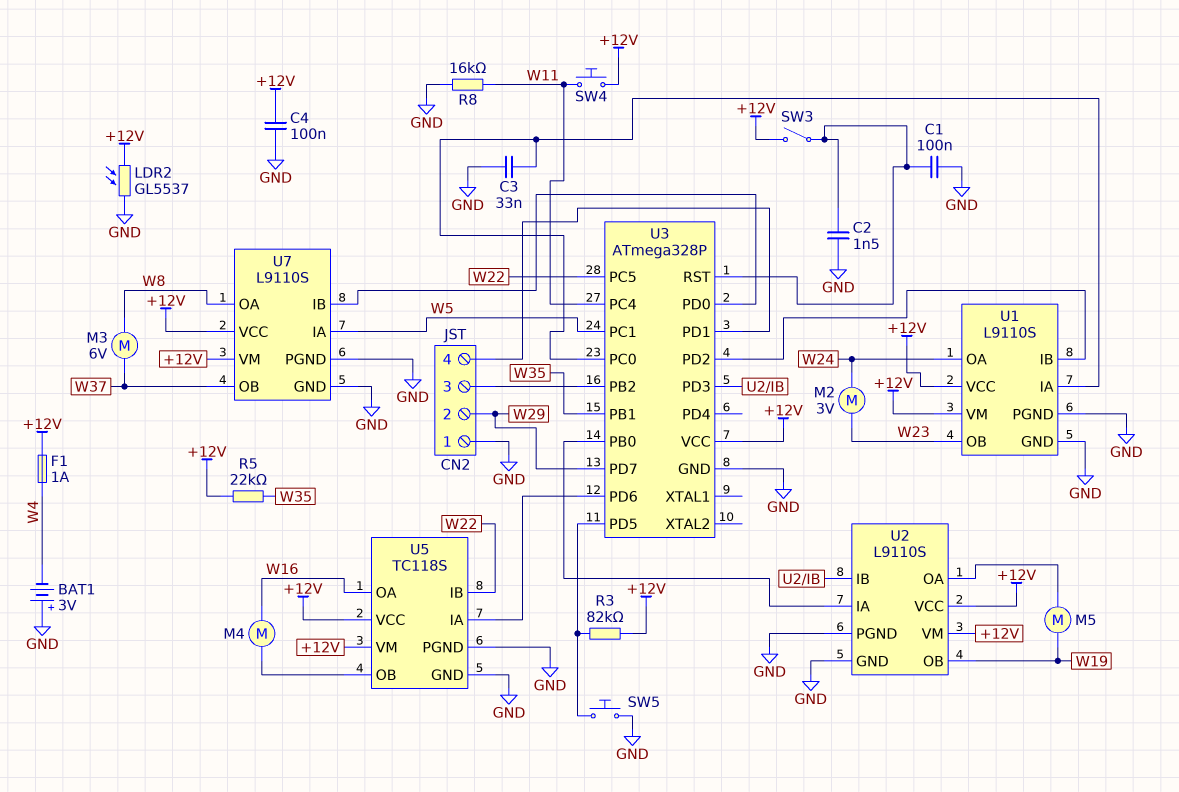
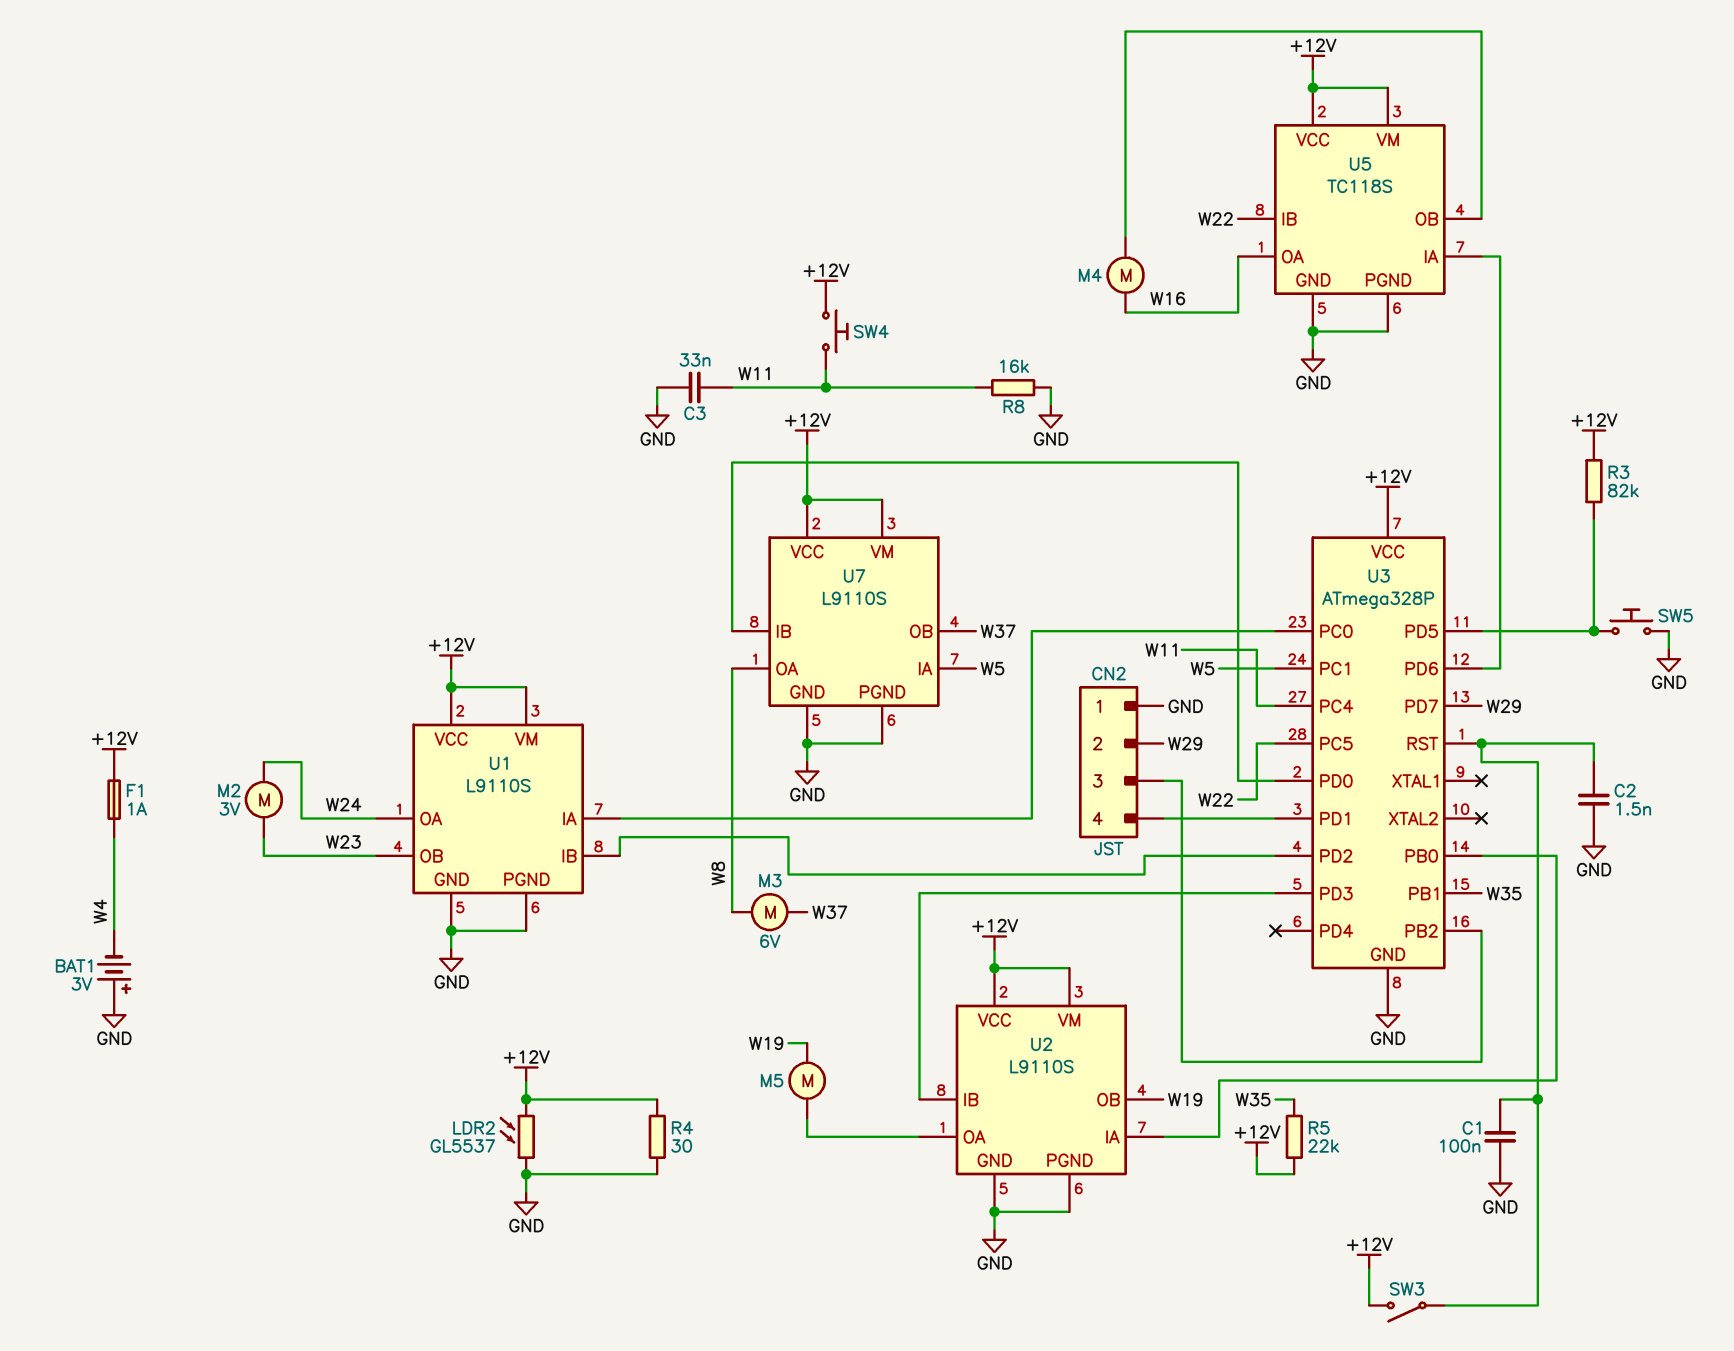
C3: 33nF (GND, U1/IA) -> 33nF (GND, W11)
C4: 100nF (+12V, GND) -> none
R4: none -> 30 (+12V, GND)

